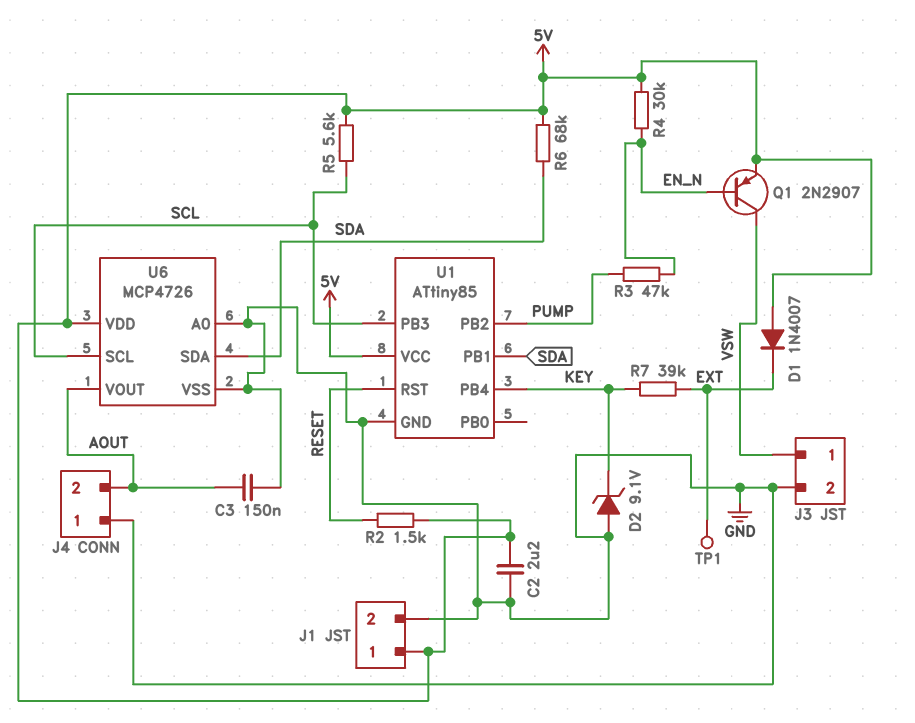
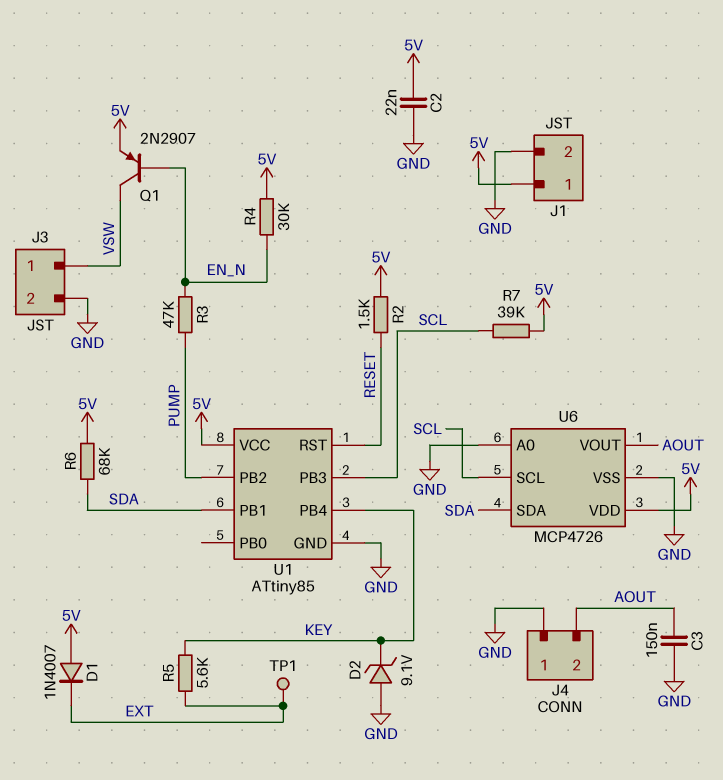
C2: 2.2uF (5V, GND) -> 22nF (5V, GND)
R5: 5.6k (5V, SCL) -> 5.6k (EXT, KEY)
R7: 39k (EXT, KEY) -> 39k (5V, SCL)

